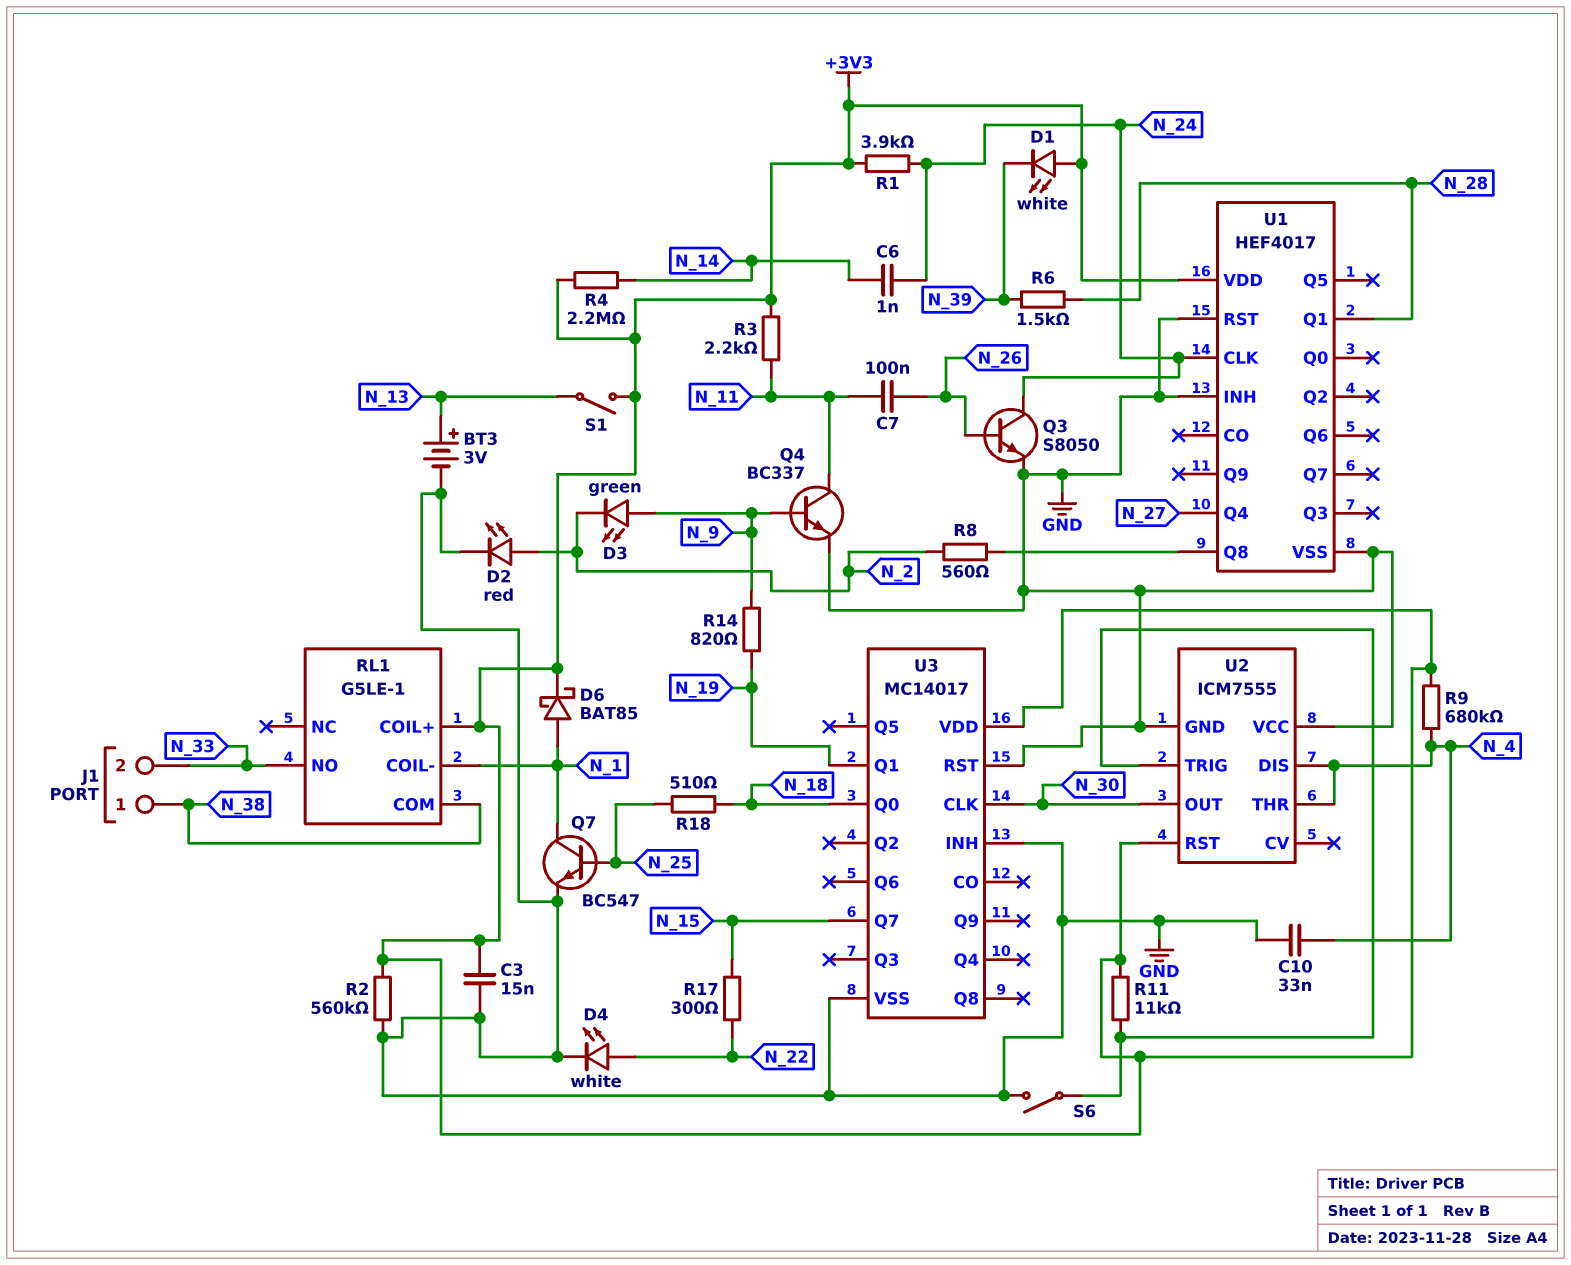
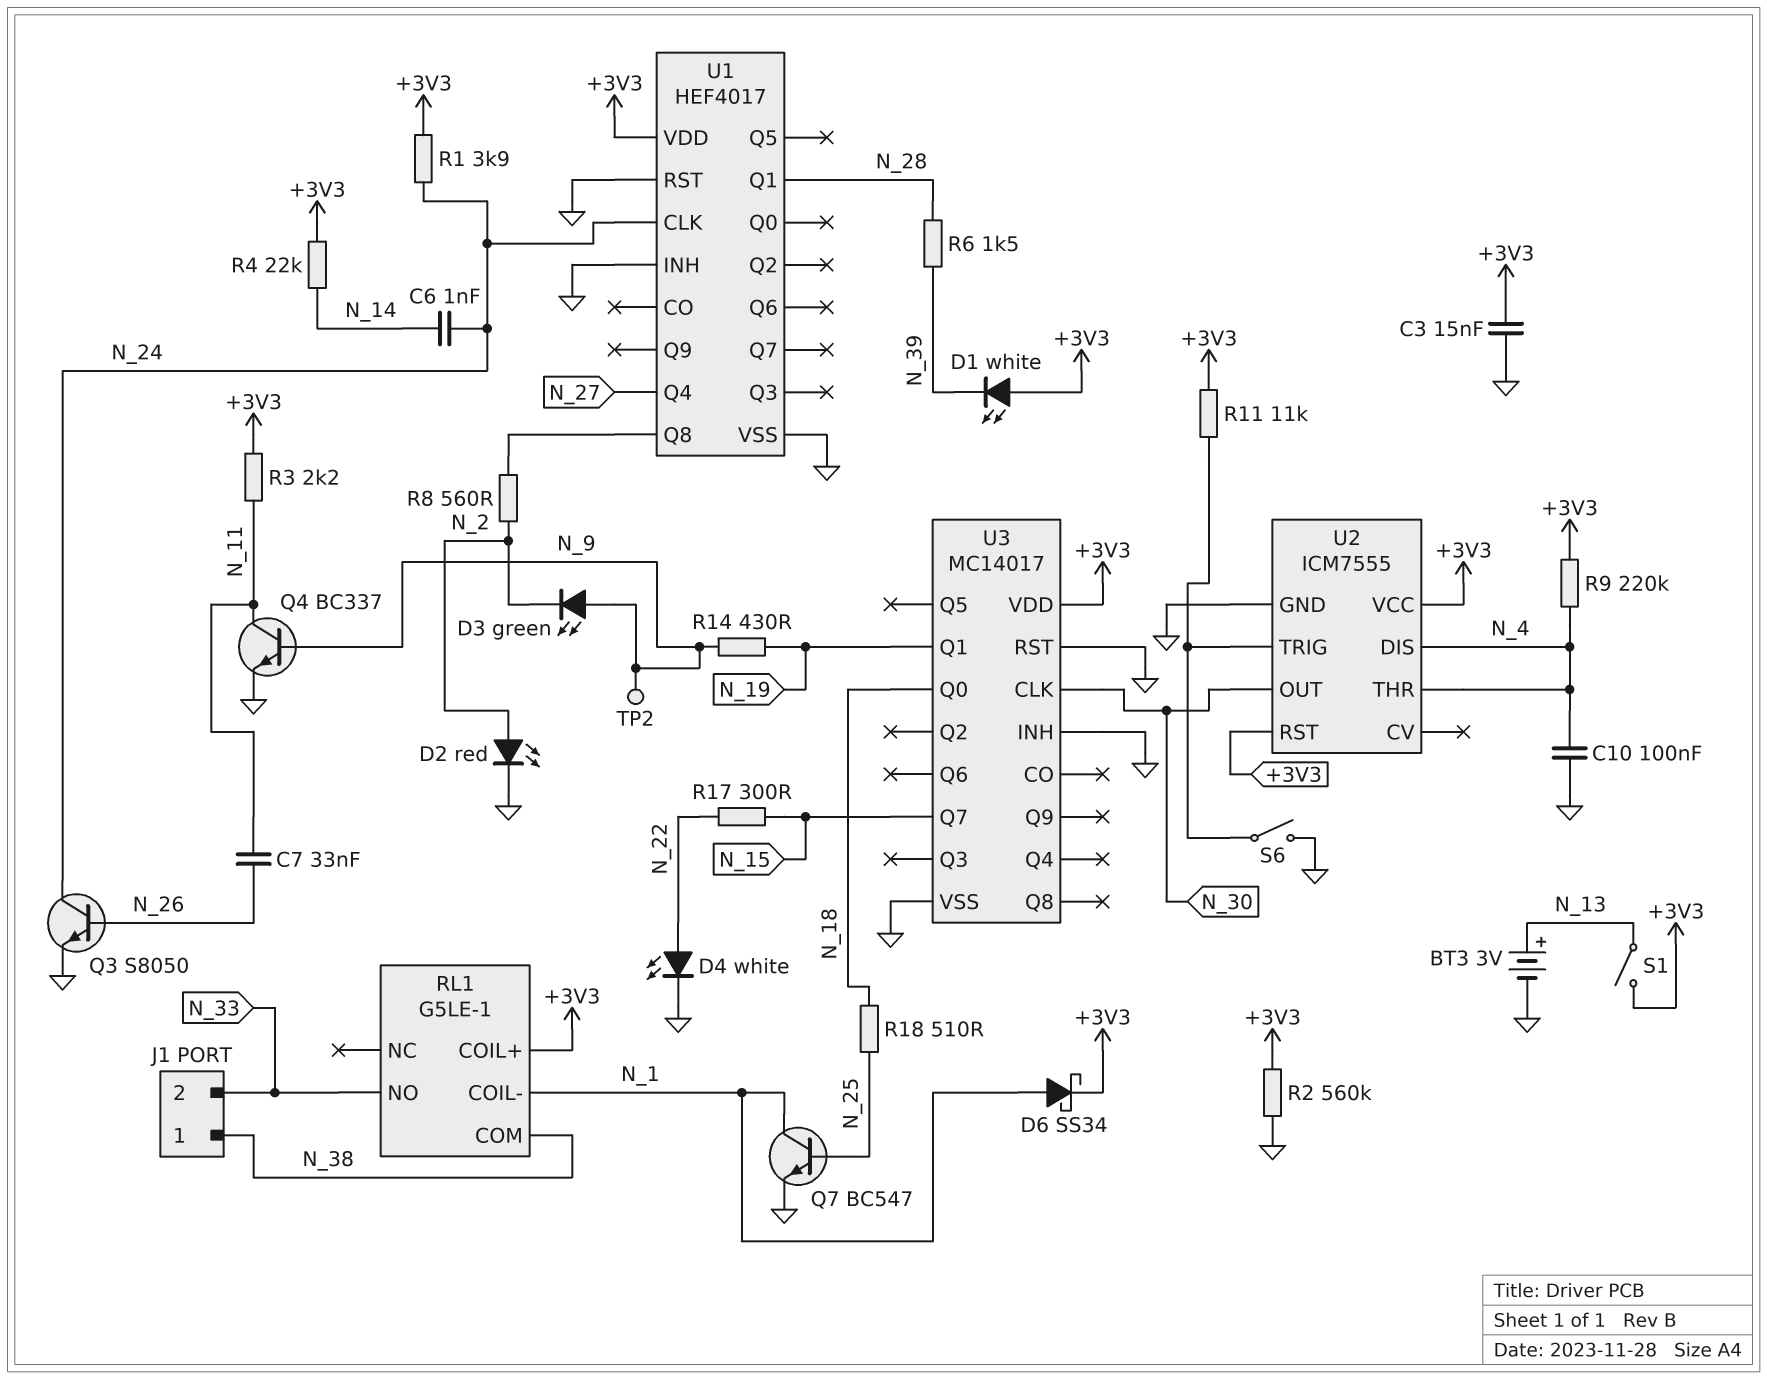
C7: 100nF (N_11, N_26) -> 33nF (N_11, N_26)
C10: 33nF (GND, N_4) -> 100nF (GND, N_4)
D6: schottky BAT85 (A N_1, K +3V3) -> schottky SS34 (A N_1, K +3V3)
R4: 2.2M (+3V3, N_14) -> 22k (+3V3, N_14)
R9: 680k (+3V3, N_4) -> 220k (+3V3, N_4)
R14: 820 (N_9, N_19) -> 430 (N_9, N_19)
TP2: none -> test point (N_9)
U2 pin VCC: GND -> +3V3

